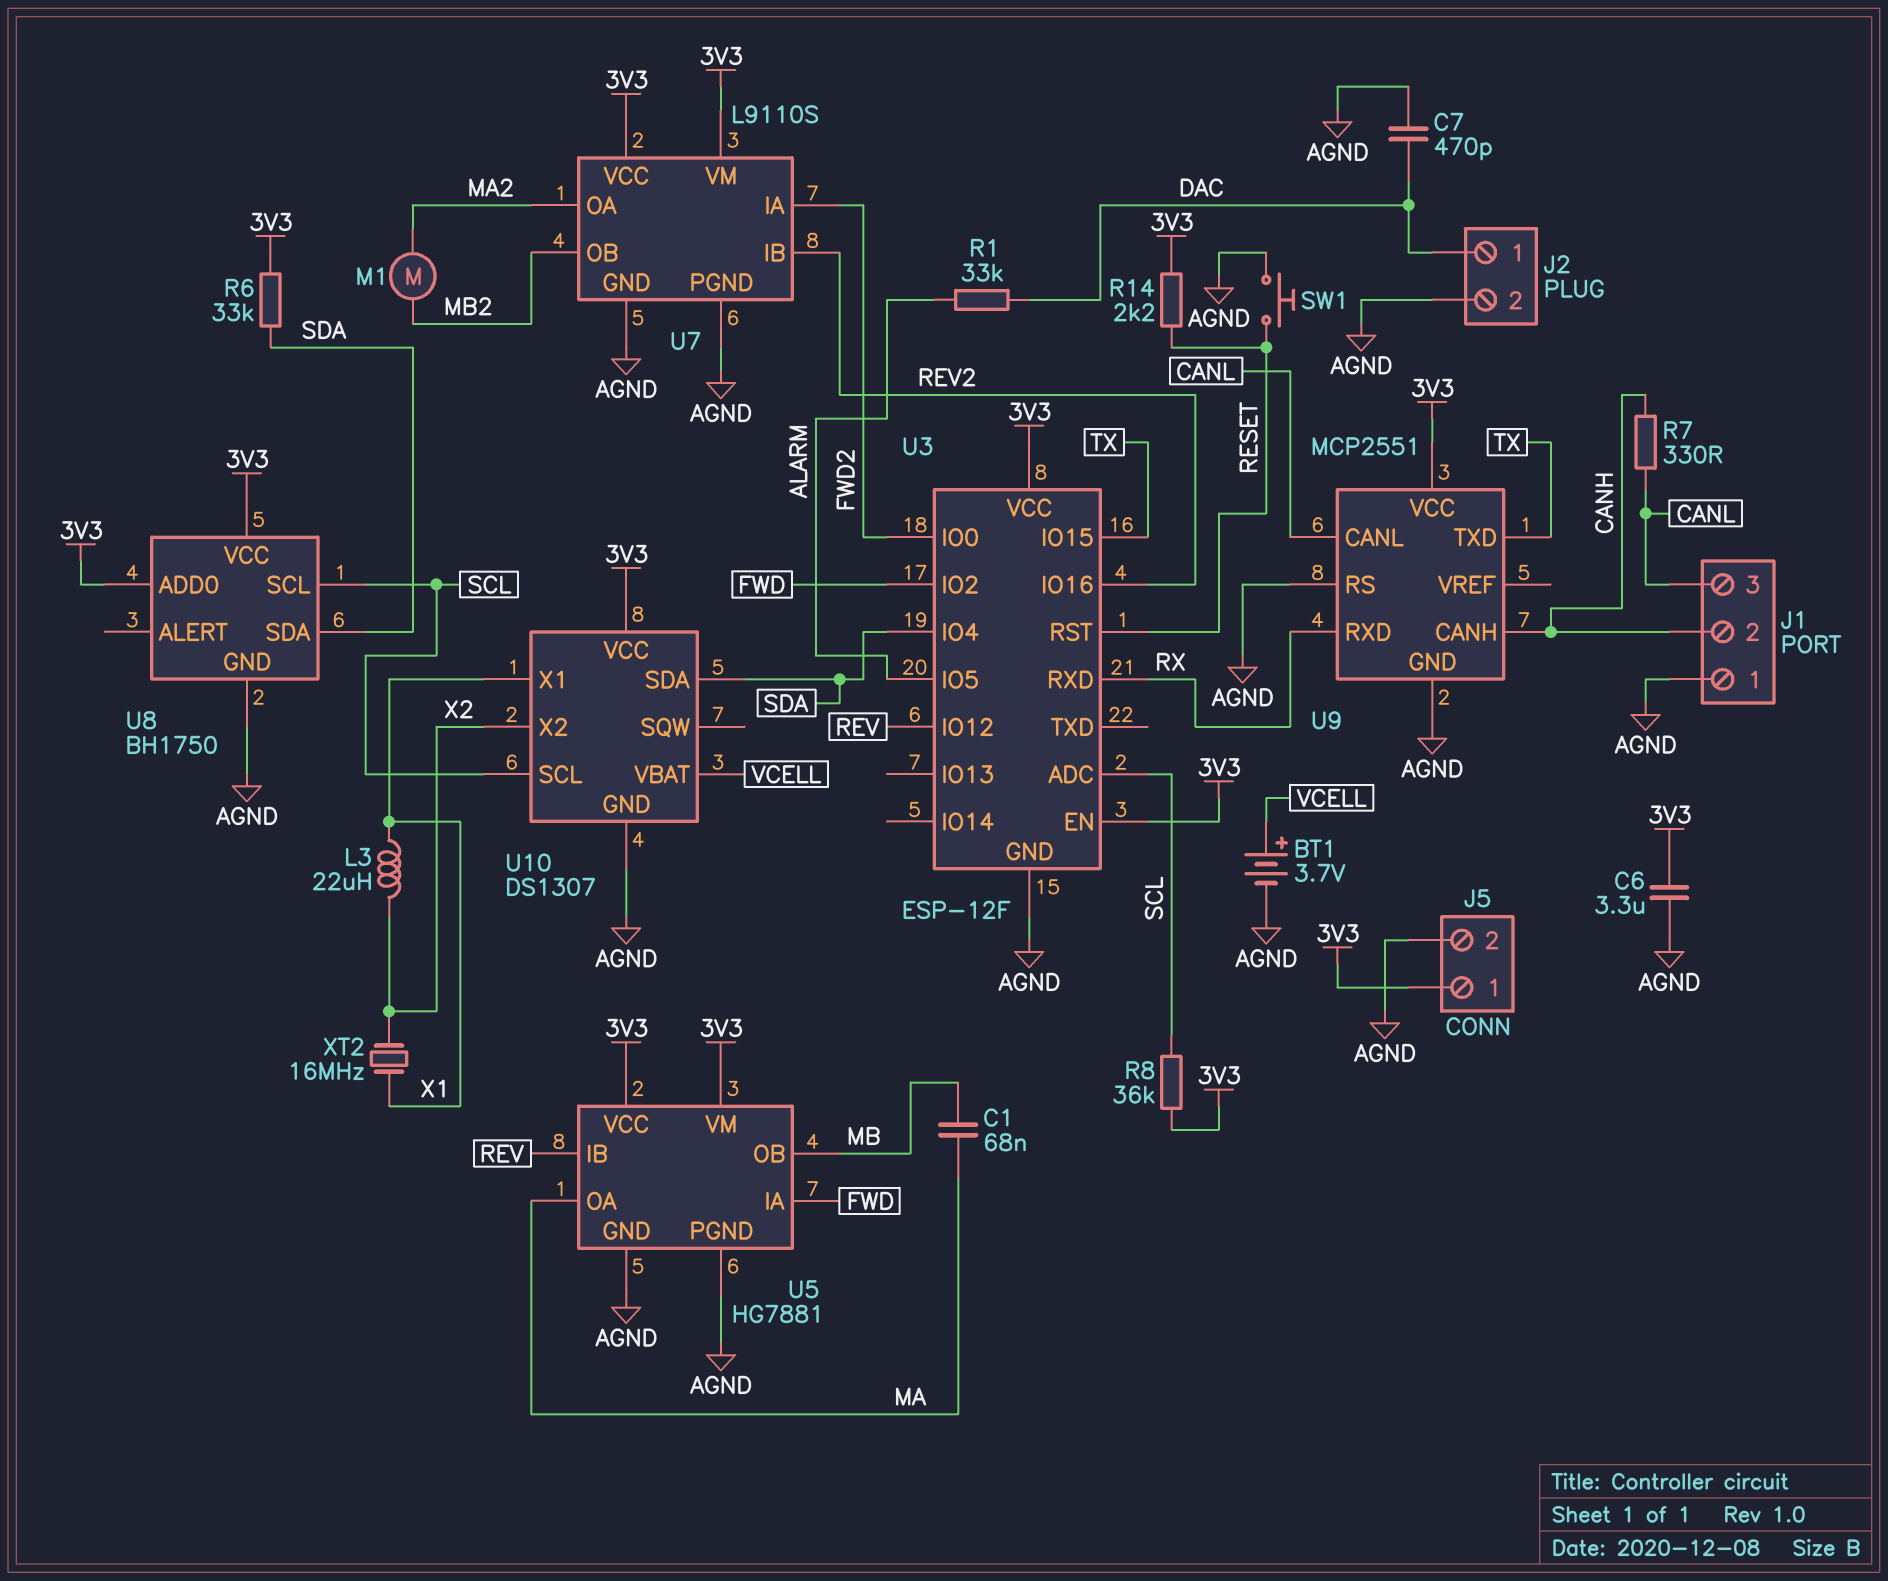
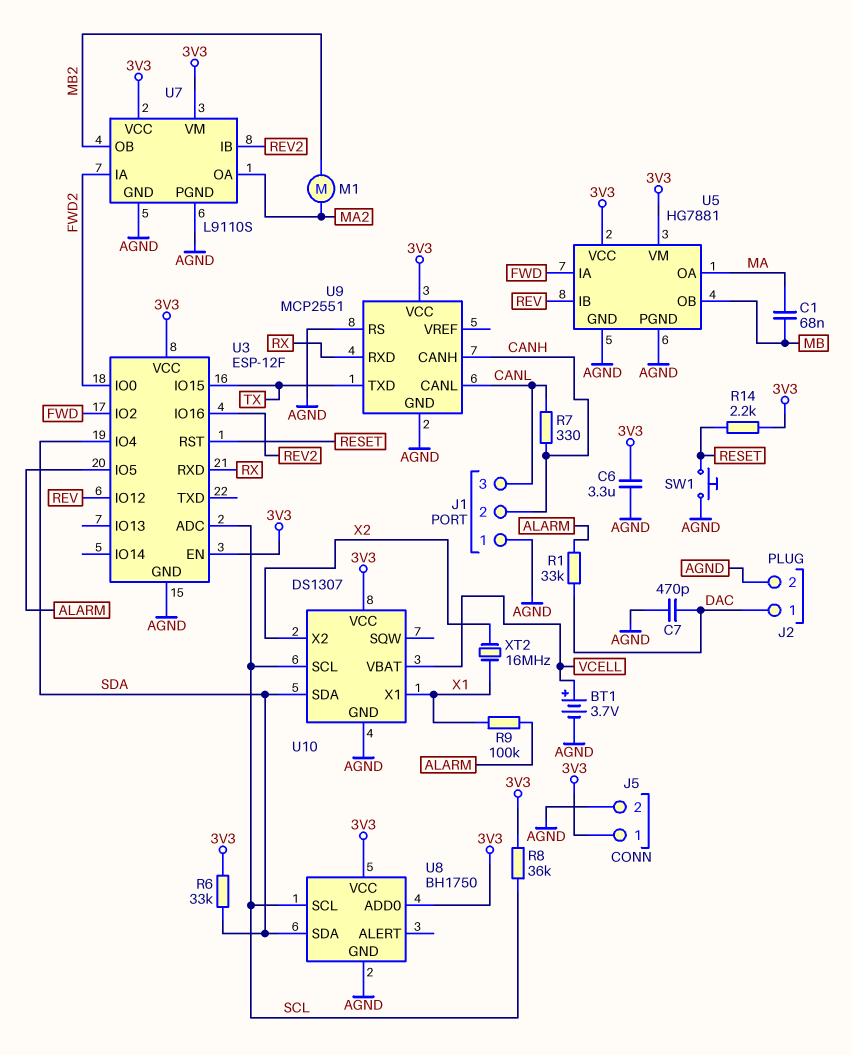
L3: 22uH (X1, X2) -> none
R9: none -> 100k (ALARM, X1)

